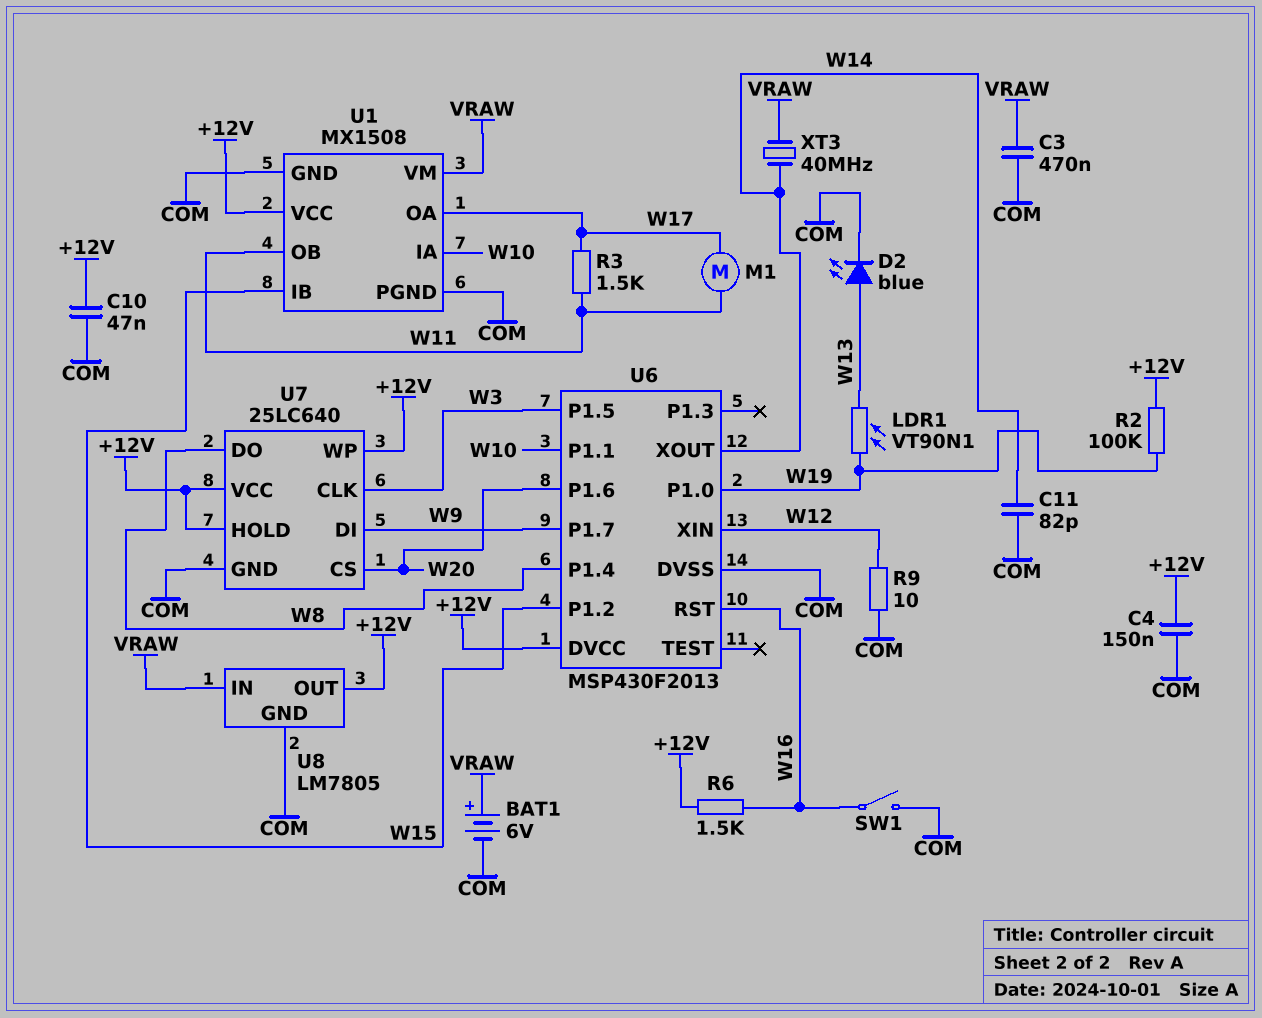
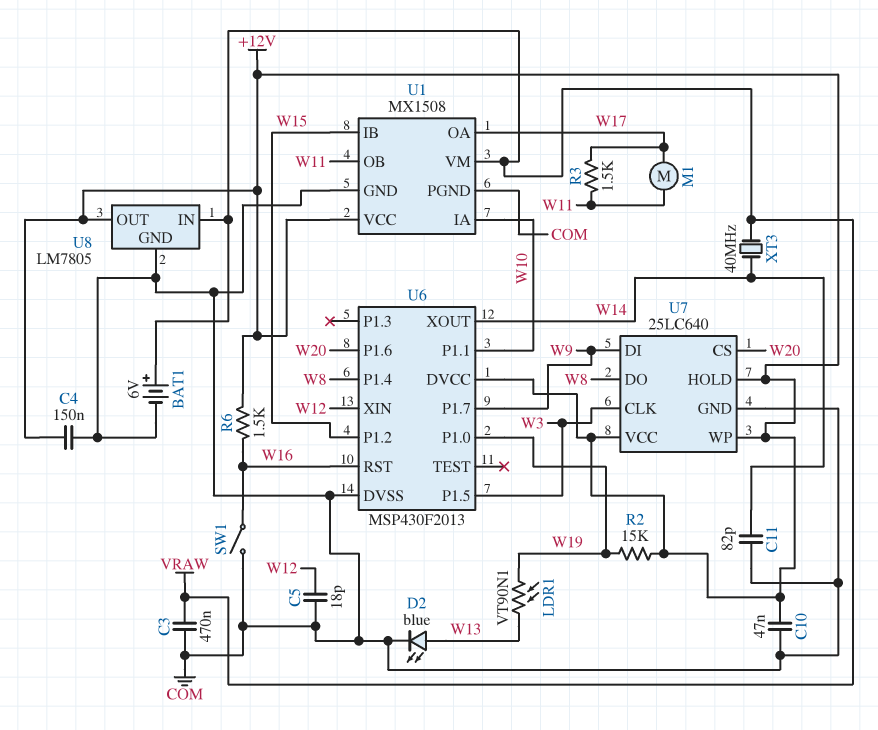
C5: none -> 18pF (COM, W12)
R2: 100k (+12V, W19) -> 15k (+12V, W19)
R9: 10 (COM, W12) -> none

